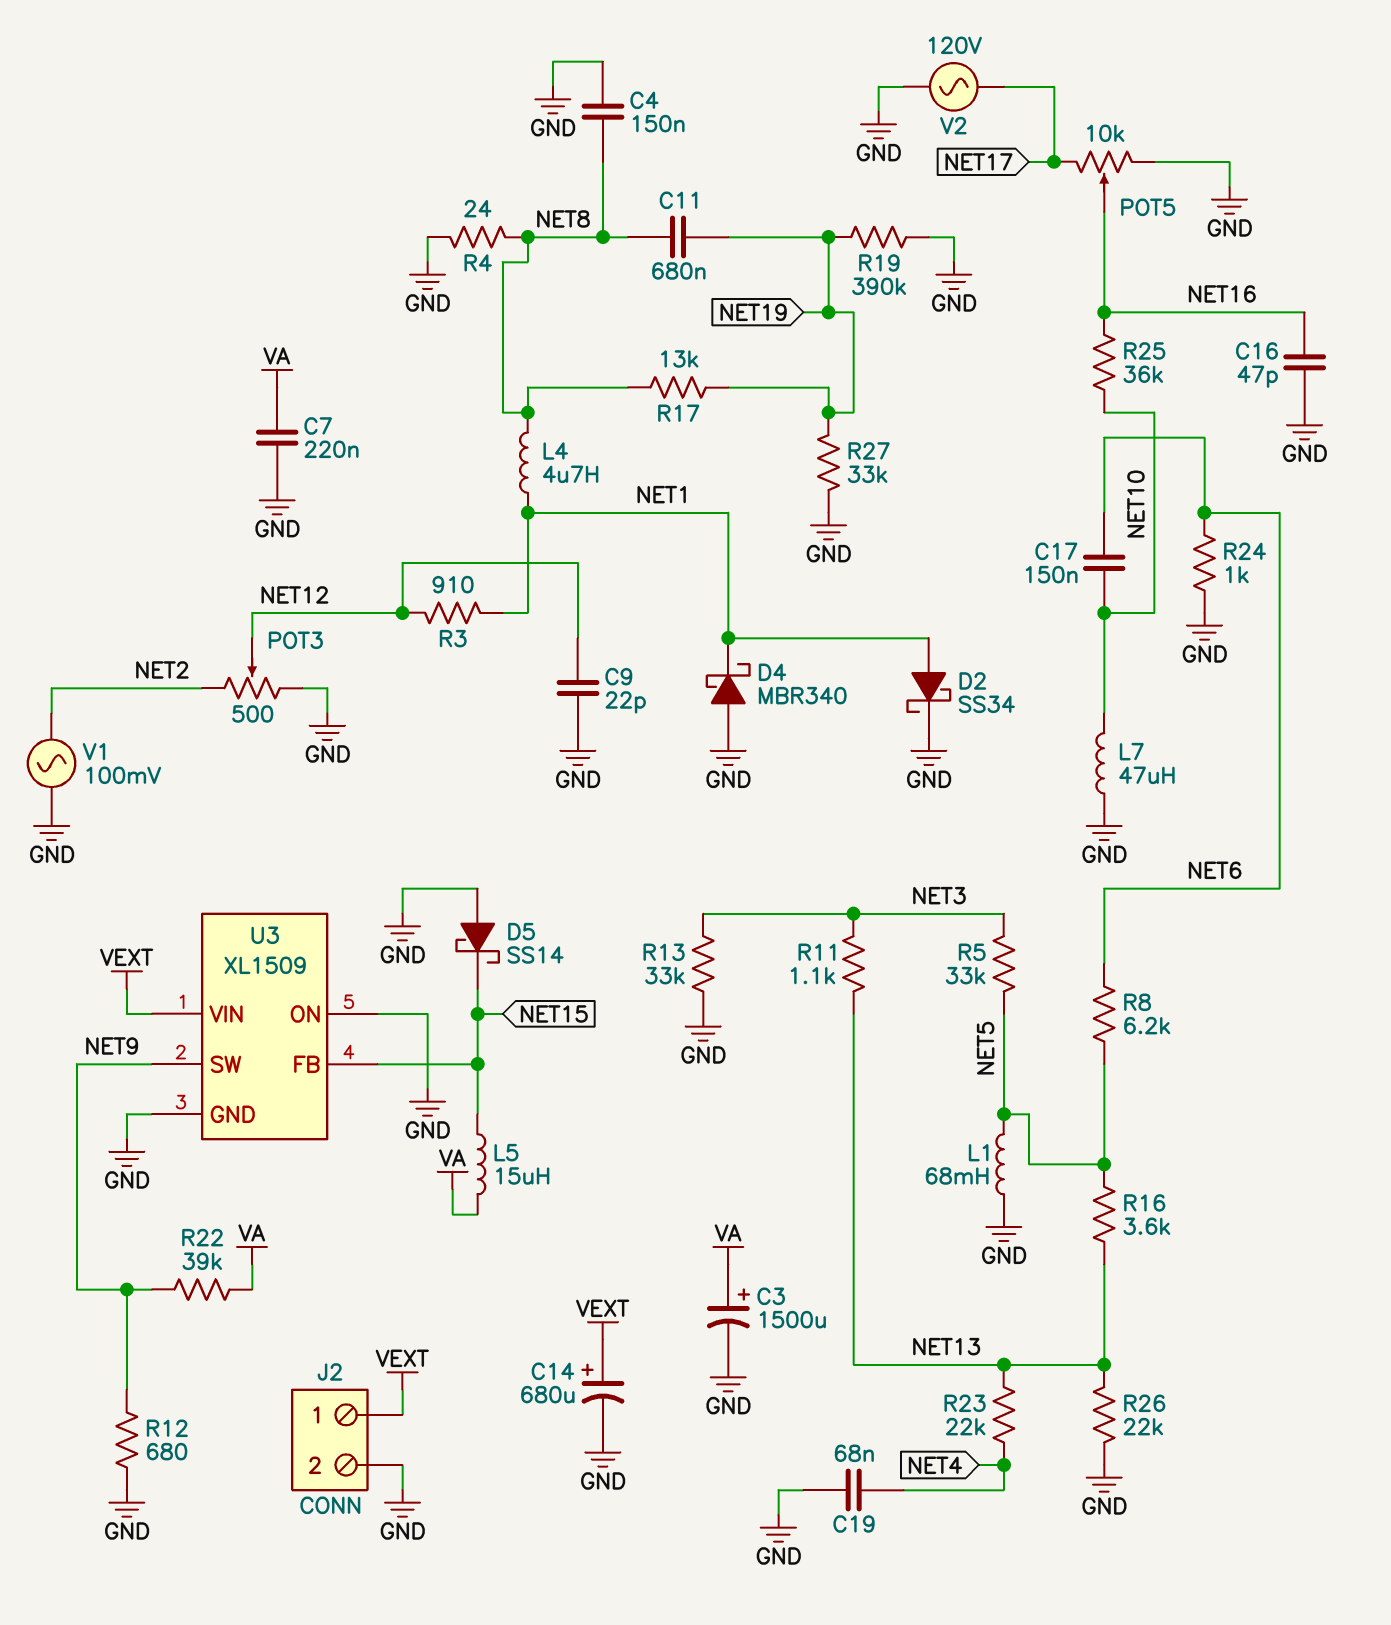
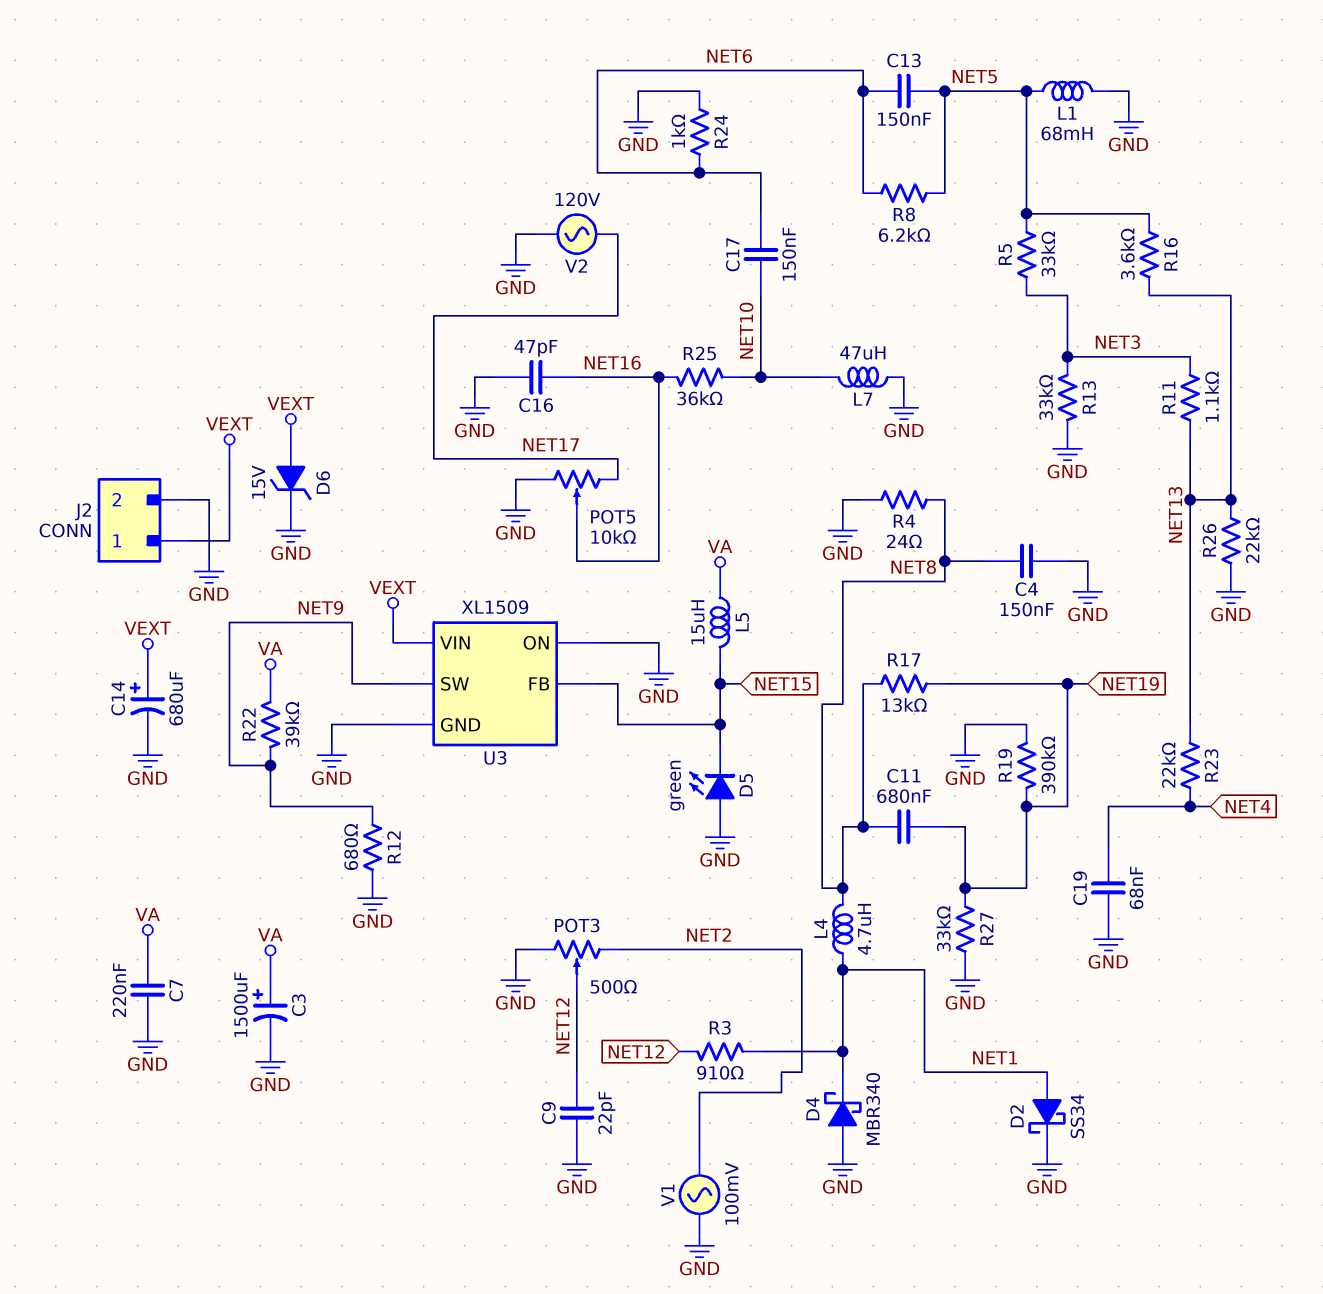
C13: none -> 150nF (NET5, NET6)
D5: schottky SS14 (A GND, K NET15) -> LED green (A GND, K NET15)
D6: none -> zener 15V (A VEXT, K GND)

